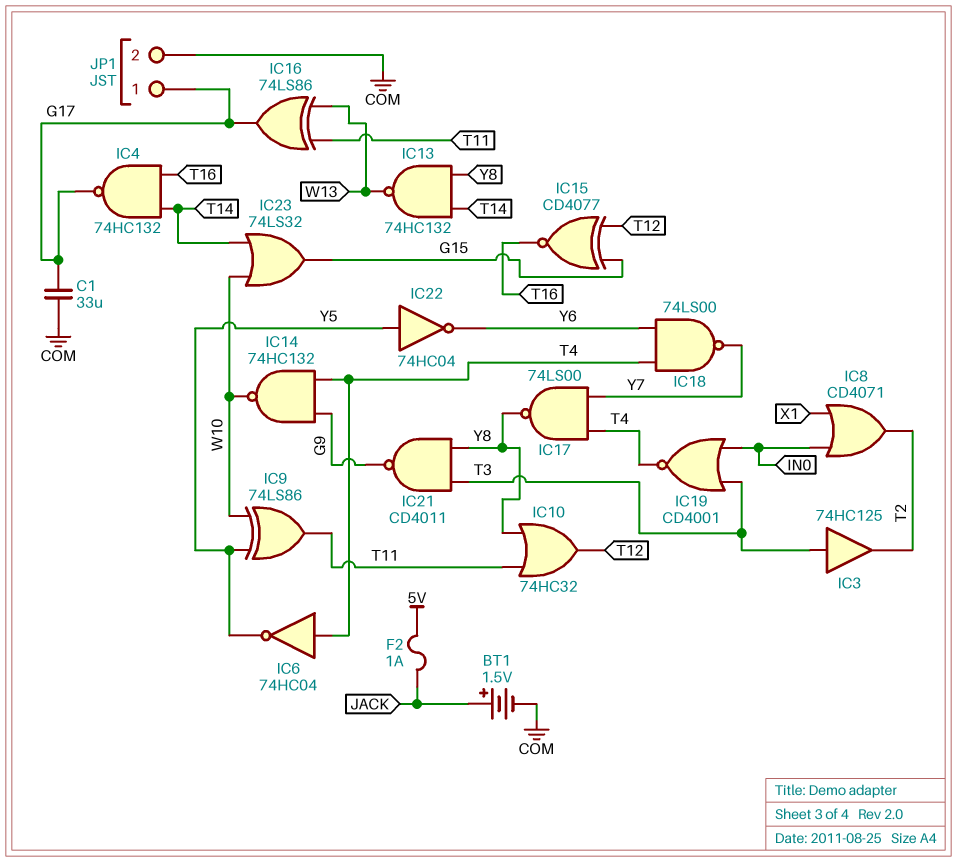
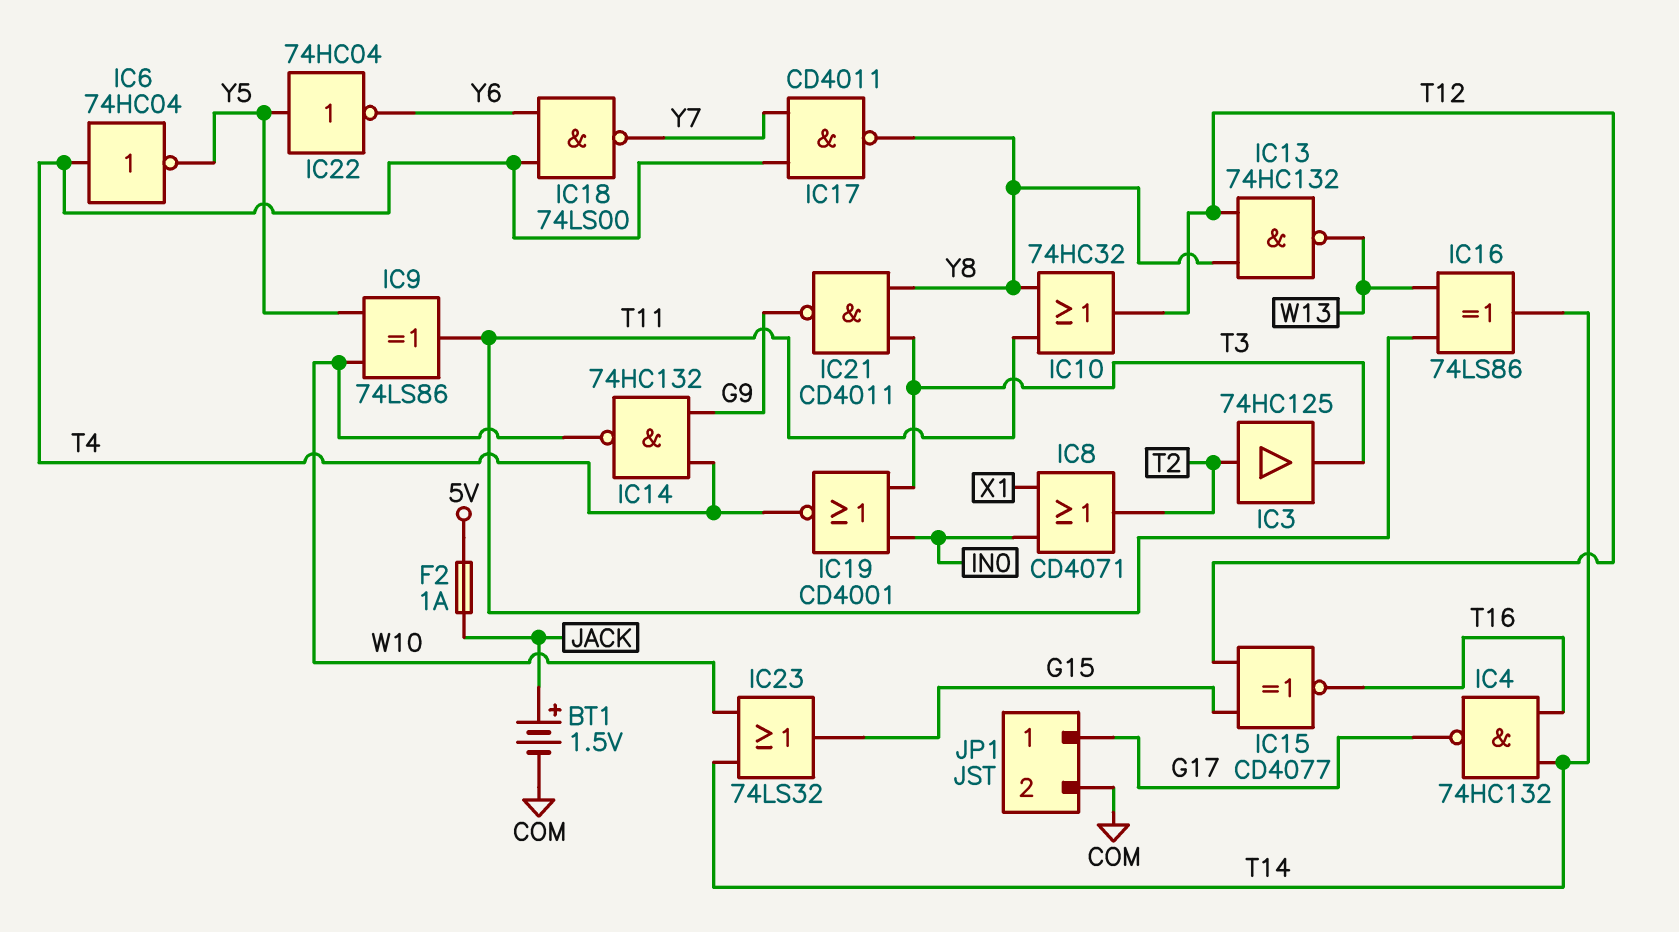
C1: 33uF (COM, G17) -> none
IC3: buffer 74HC125 (in T3, out T2) -> buffer 74HC125 (in T2, out T3)
IC13: NAND 74HC132 (in T14, in Y8, out W13) -> NAND 74HC132 (in T12, in Y8, out W13)
IC16: XOR 74LS86 (in T11, in W13, out G17) -> XOR 74LS86 (in T11, in W13, out T14)
IC17: NAND 74LS00 (in T4, in Y7, out Y8) -> NAND CD4011 (in T4, in Y7, out Y8)

